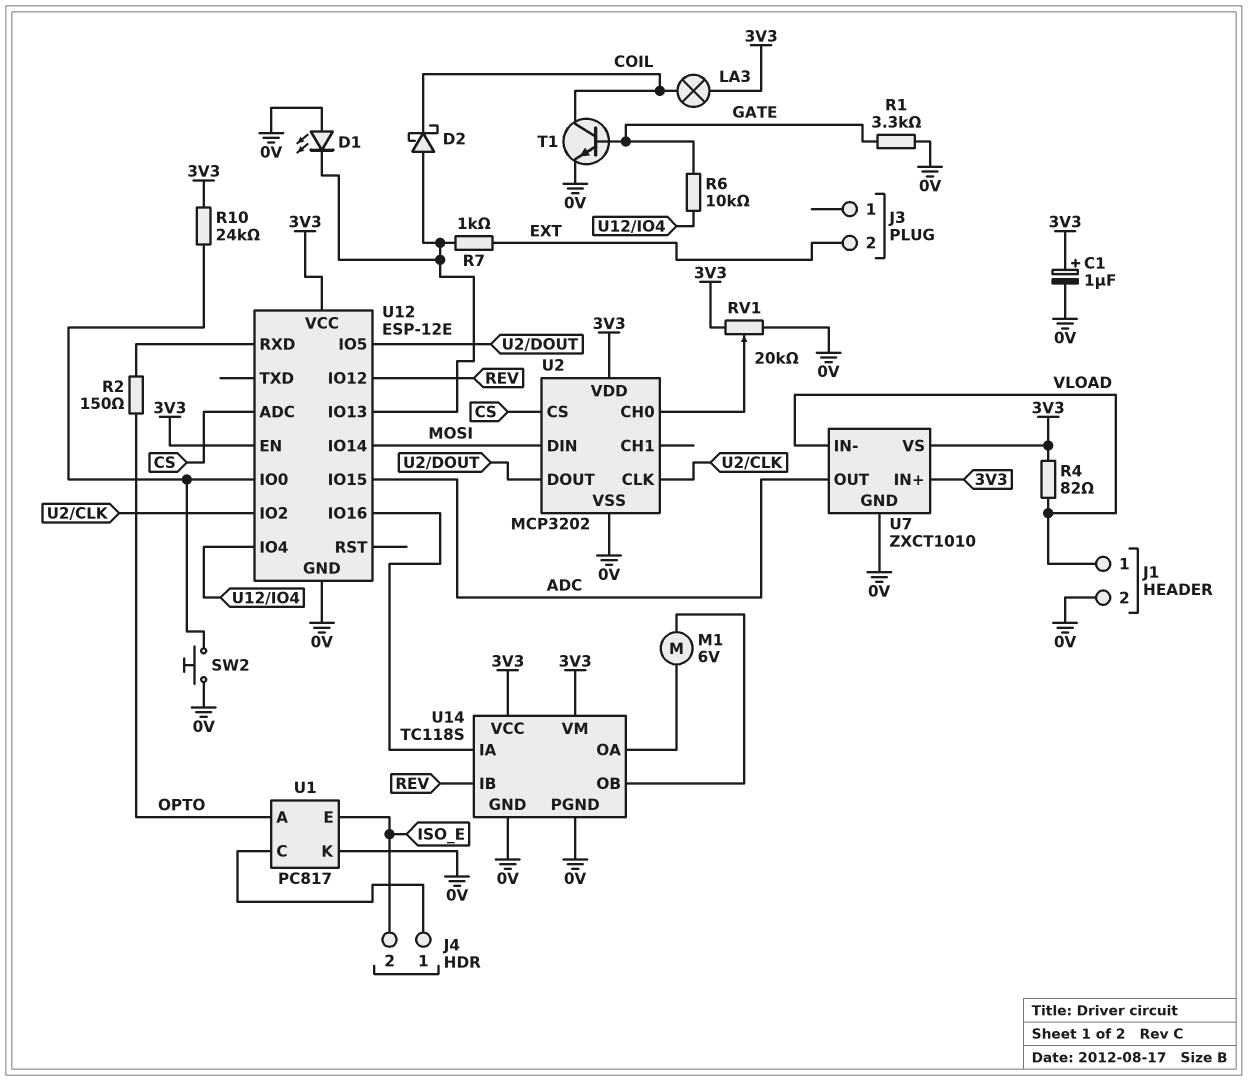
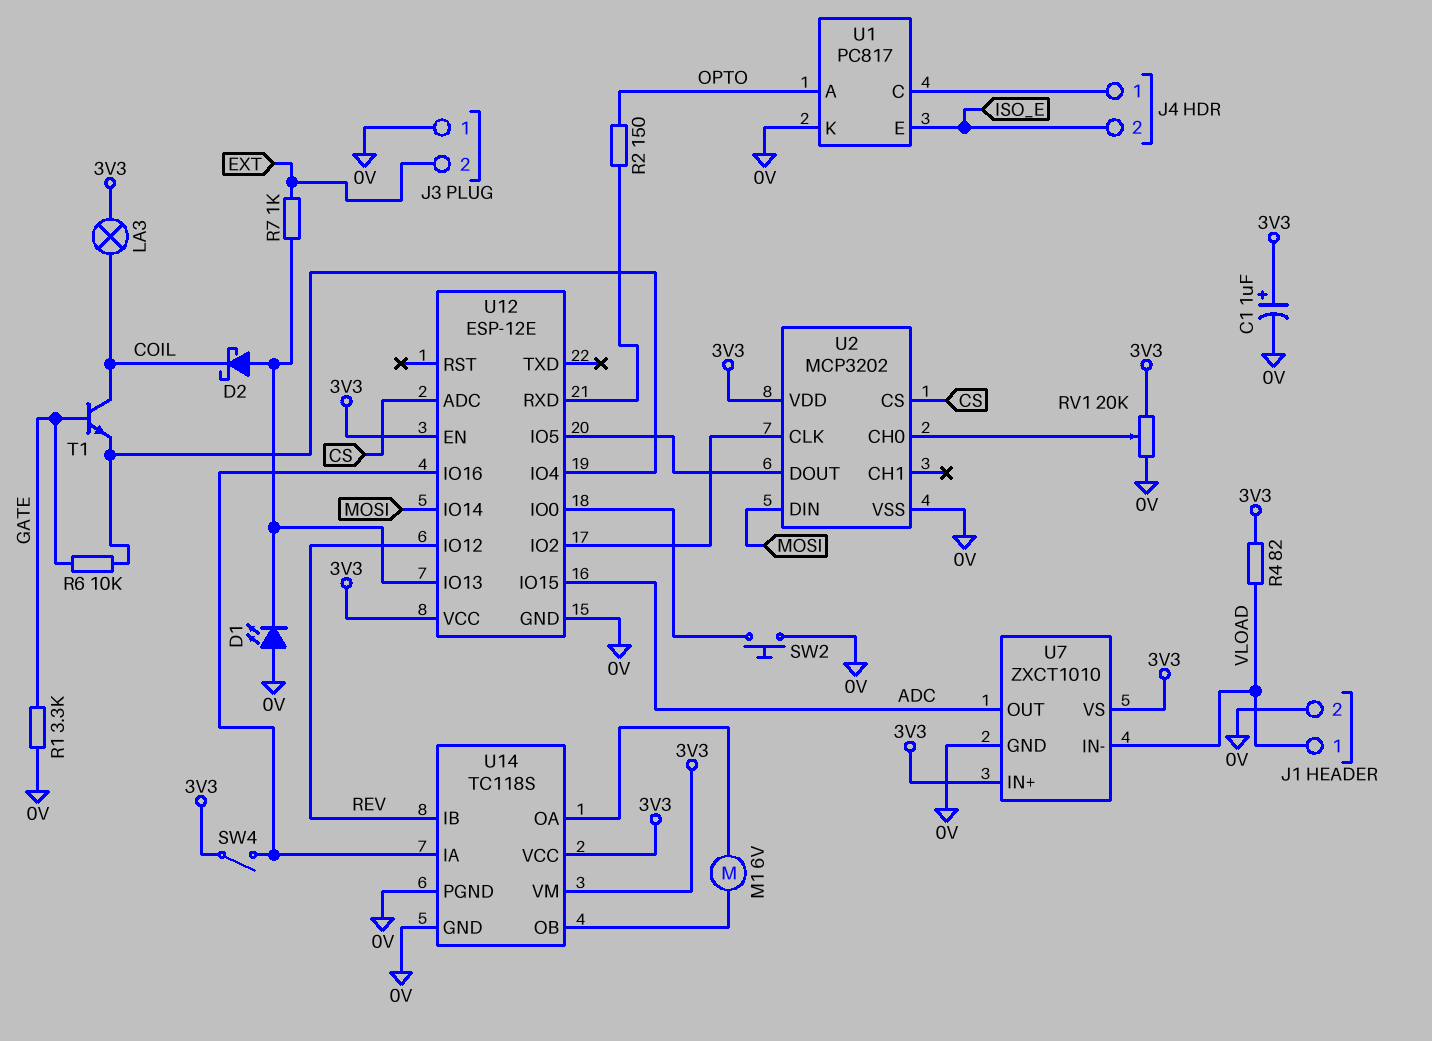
J3 pin 1: none -> 0V
R10: 24k (3V3, U12/IO0) -> none
SW4: none -> switch (3V3, U12/IO16)
T1: NPN (B GATE, C COIL, E 0V) -> NPN (B GATE, C COIL, E U12/IO4)

